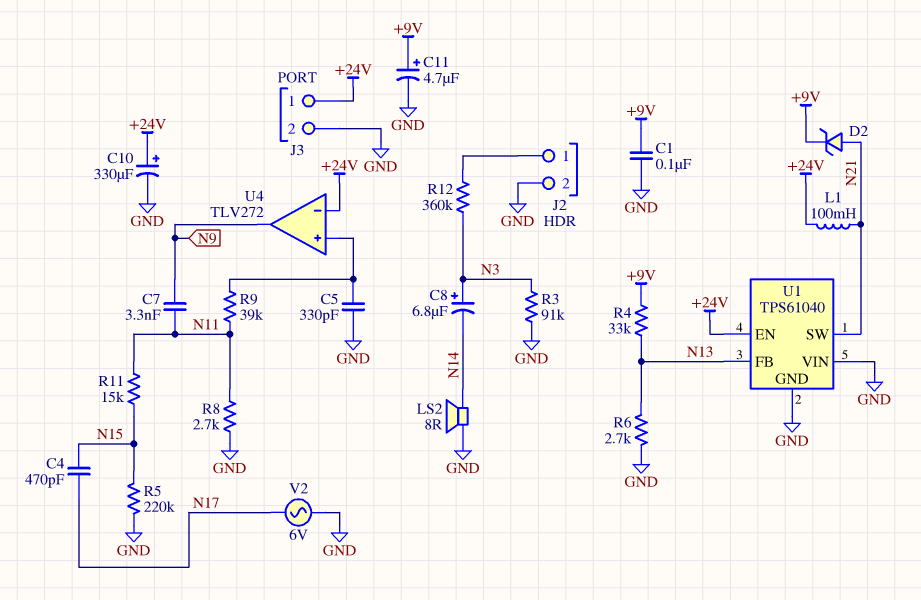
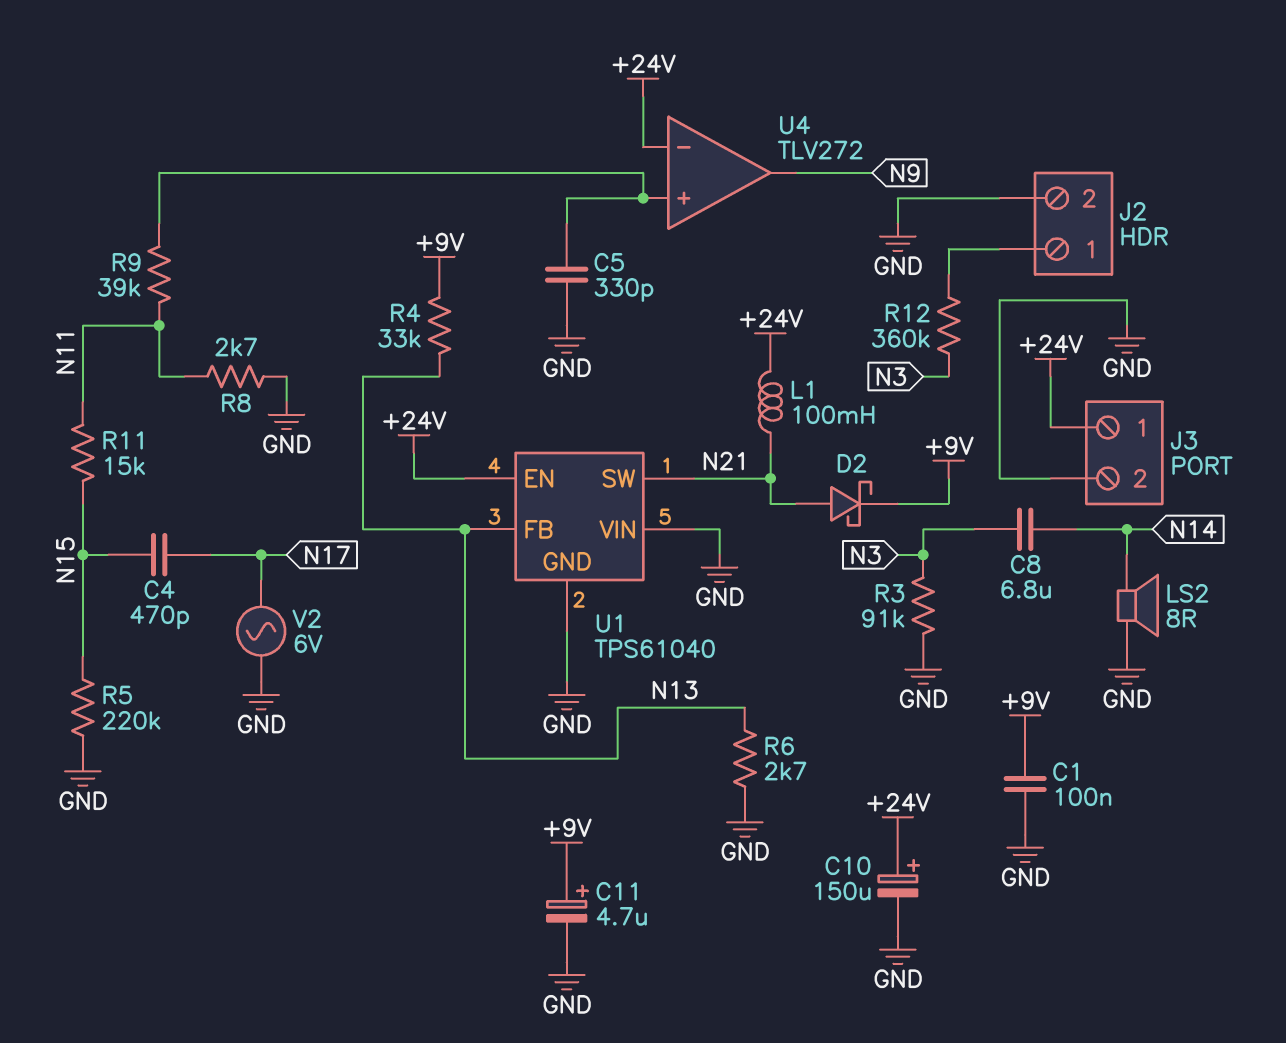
C7: 3.3nF (N9, N11) -> none
C8: 6.8uF (plus N3, minus N14) -> 6.8uF (N3, N14)
C10: 330uF (plus +24V, minus GND) -> 150uF (plus +24V, minus GND)
D2: zener (A N21, K +9V) -> schottky (A N21, K +9V)

